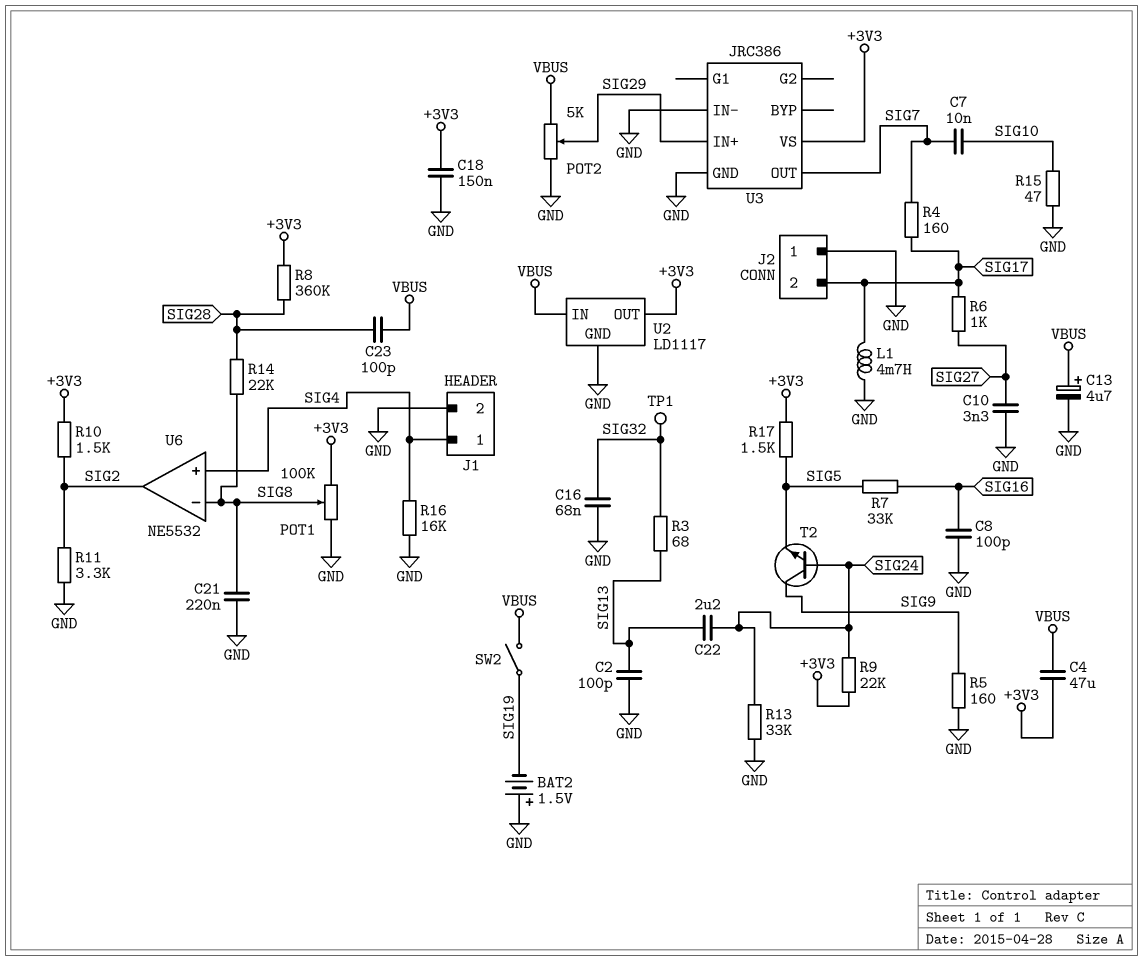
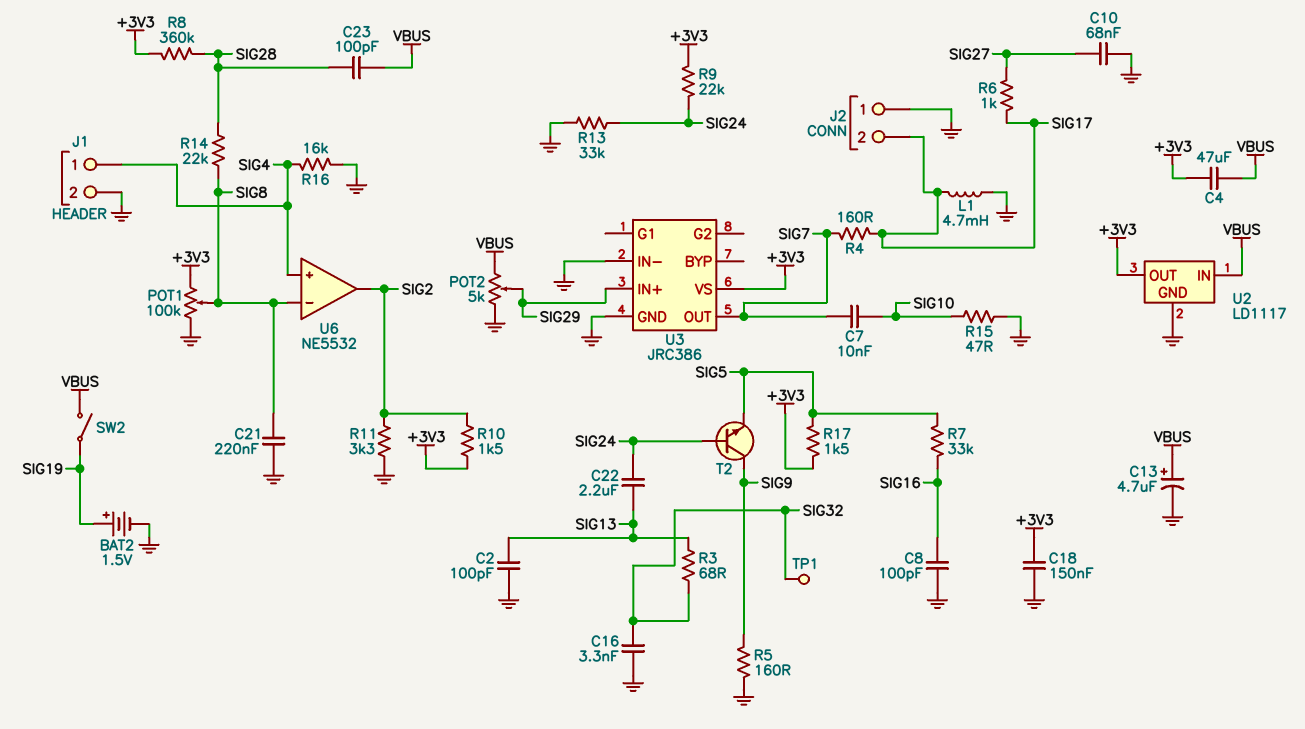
BAT2: 1.5V (plus GND, minus SIG19) -> 1.5V (plus SIG19, minus GND)
C10: 3.3nF (GND, SIG27) -> 68nF (GND, SIG27)
C16: 68nF (GND, SIG32) -> 3.3nF (GND, SIG32)

